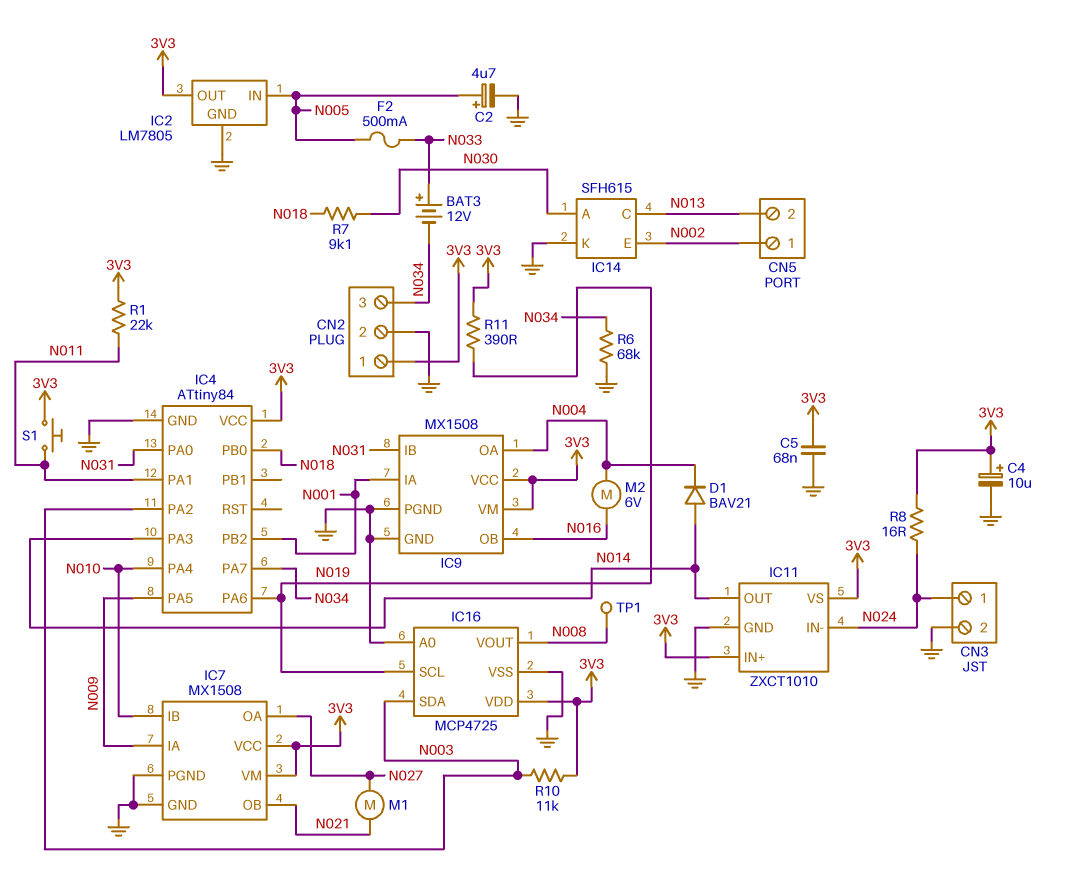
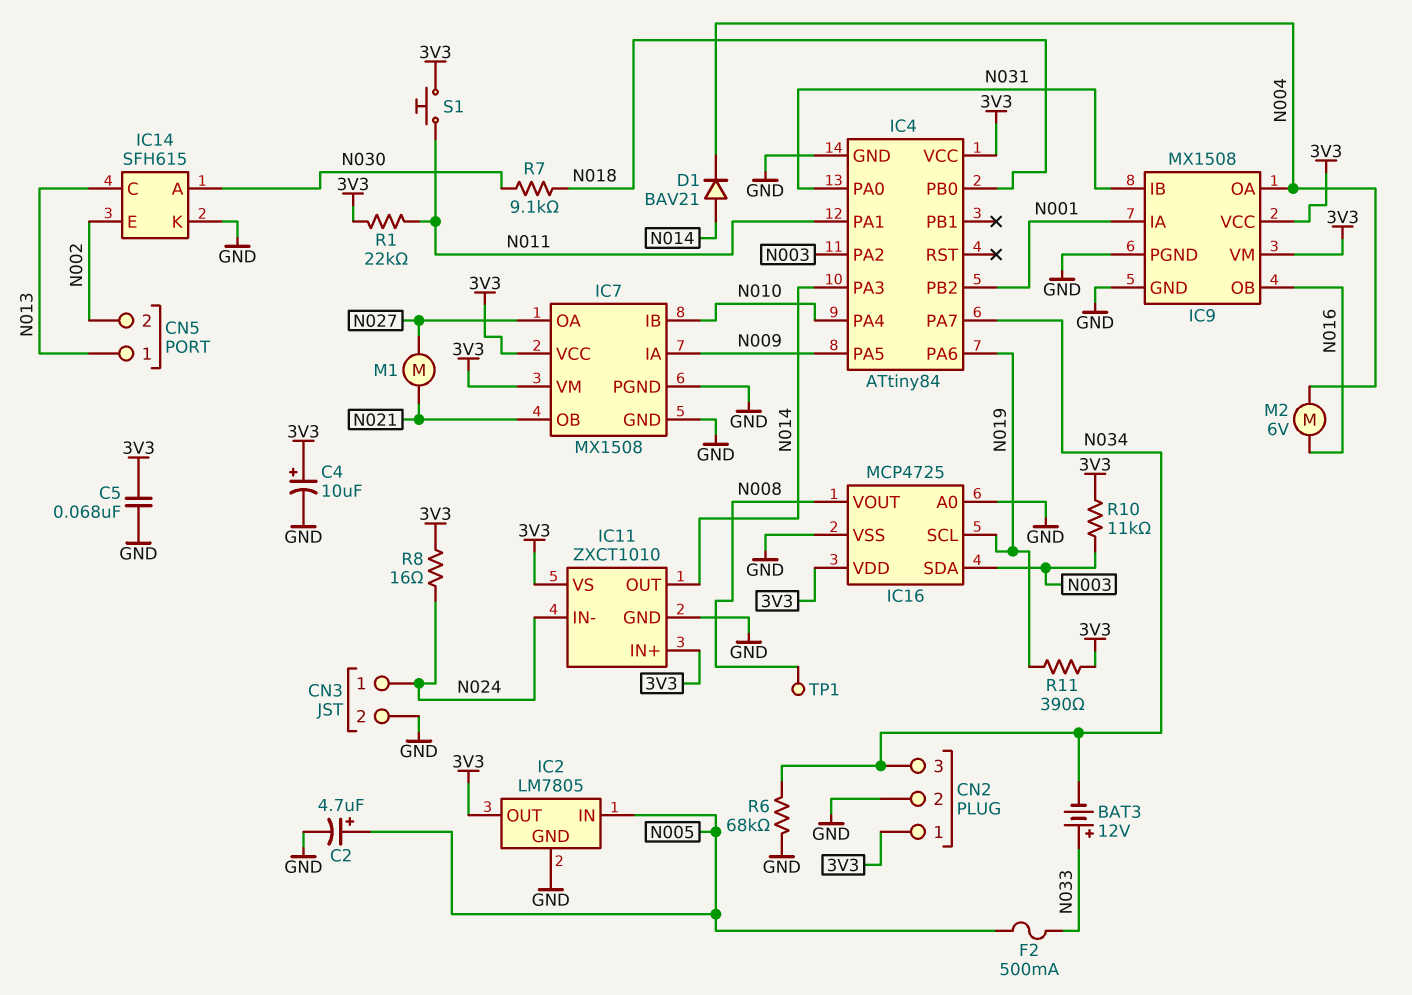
CN5 pin 1: N002 -> N013
CN5 pin 2: N013 -> N002

